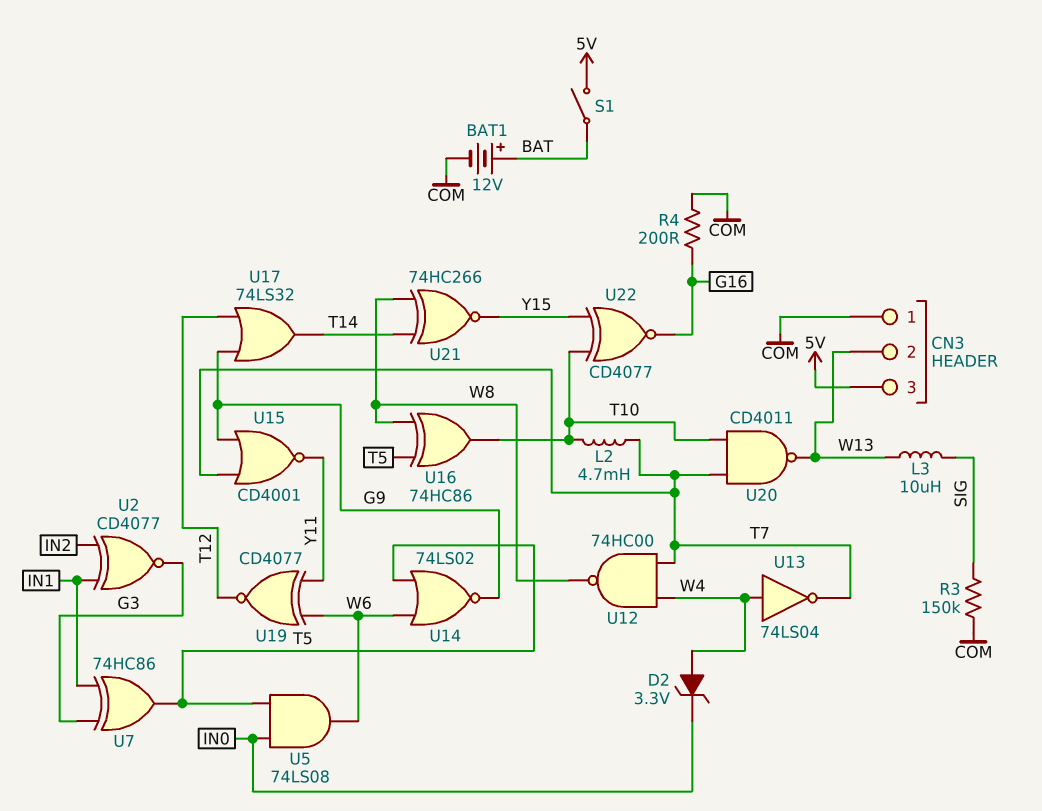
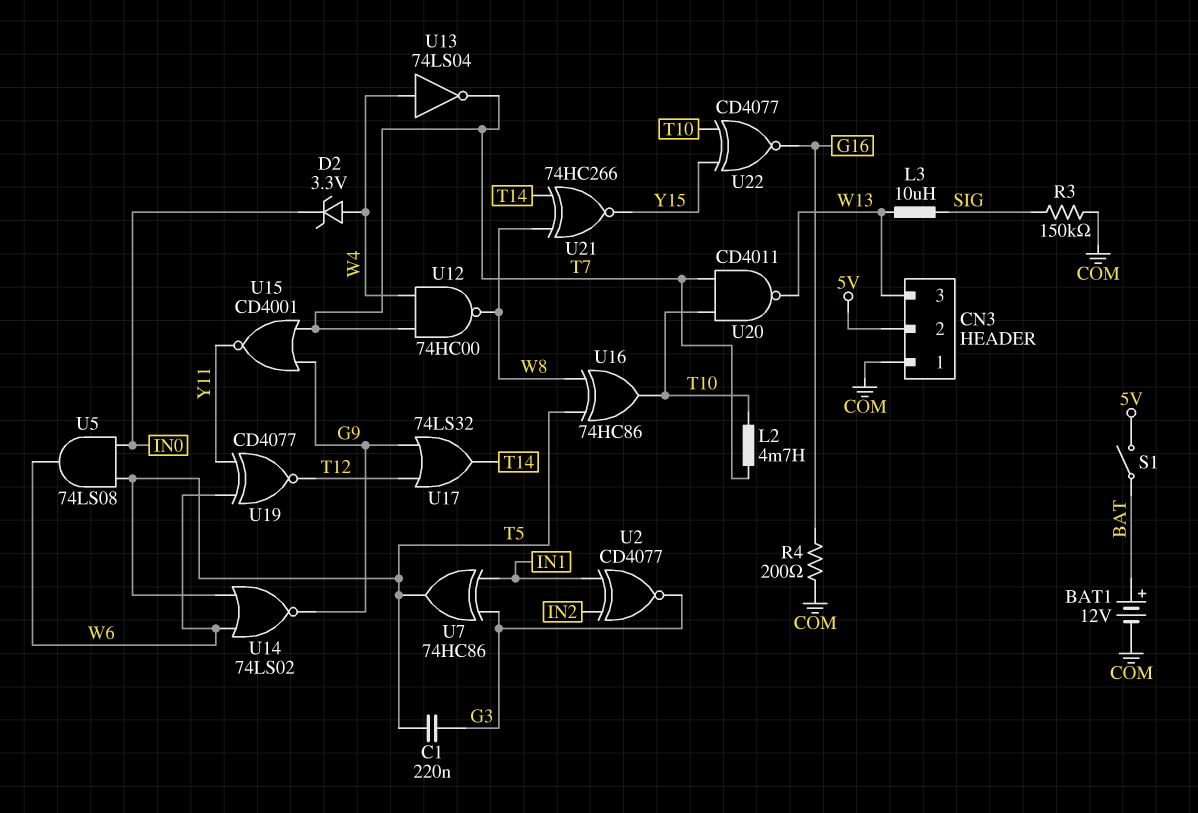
C1: none -> 220nF (G3, T5)
CN3 pin 2: W13 -> 5V
CN3 pin 3: 5V -> W13

